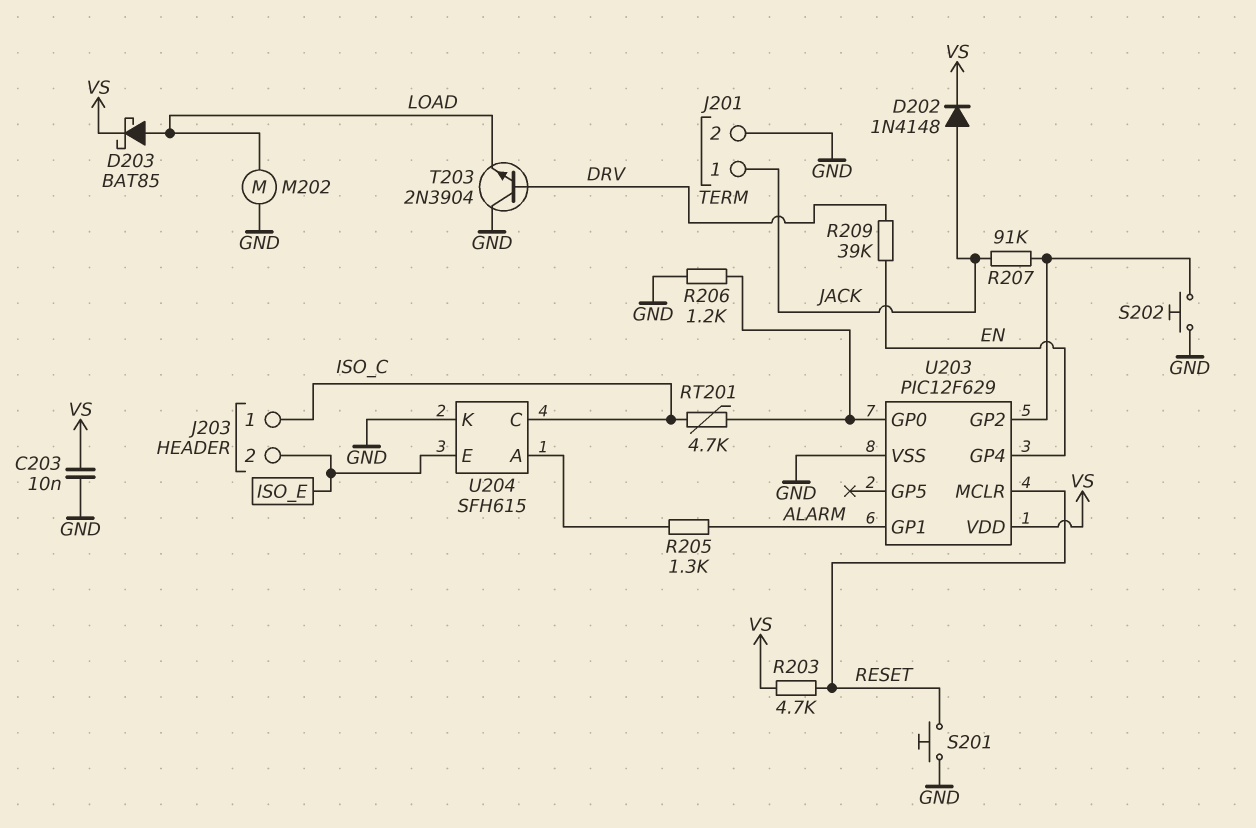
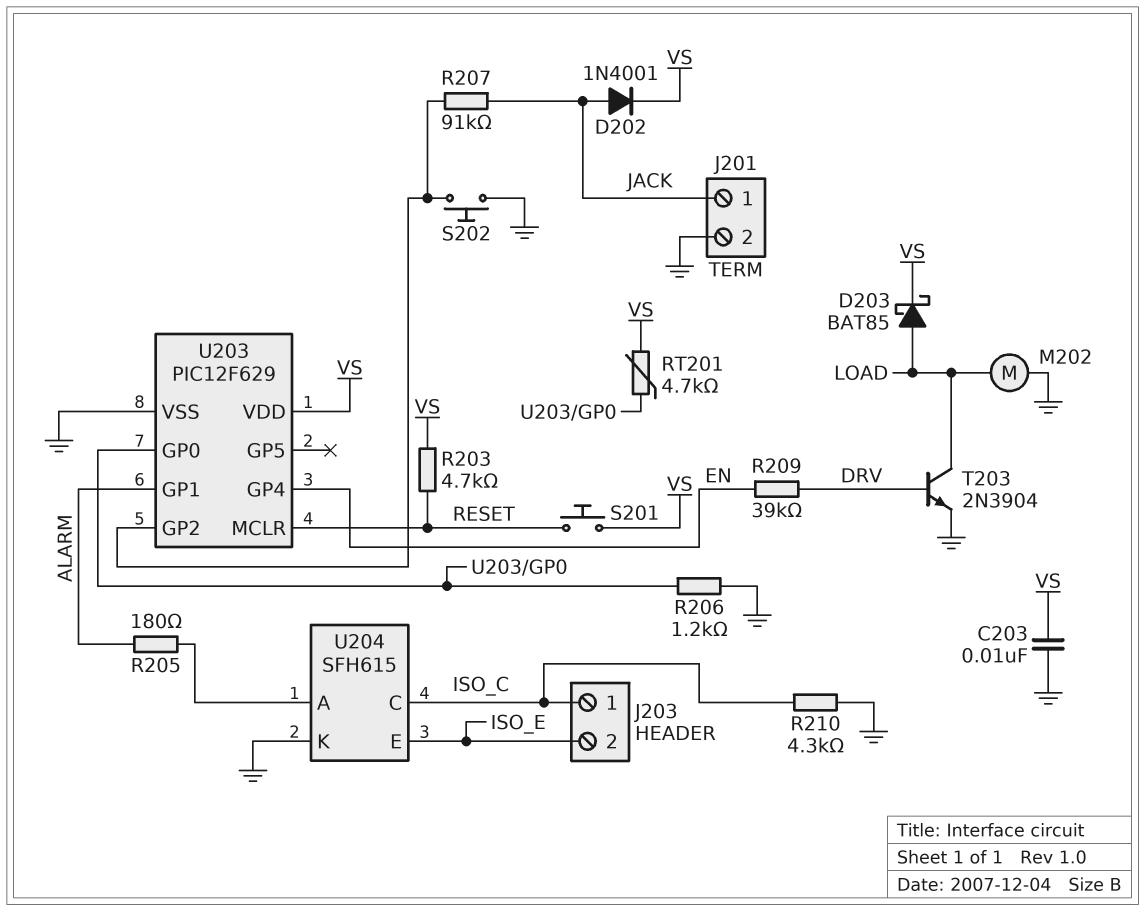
D202: diode 1N4148 (A JACK, K VS) -> diode 1N4001 (A JACK, K VS)
R205: 1.3k (ALARM, U204/A) -> 180 (ALARM, U204/A)
R210: none -> 4.3k (GND, ISO_C)
RT201: 4.7k (ISO_C, U203/GP0) -> 4.7k (U203/GP0, VS)
S201: button (GND, RESET) -> button (RESET, VS)
T203: NPN 2N3904 (B DRV, C GND, E LOAD) -> NPN 2N3904 (B DRV, C LOAD, E GND)

